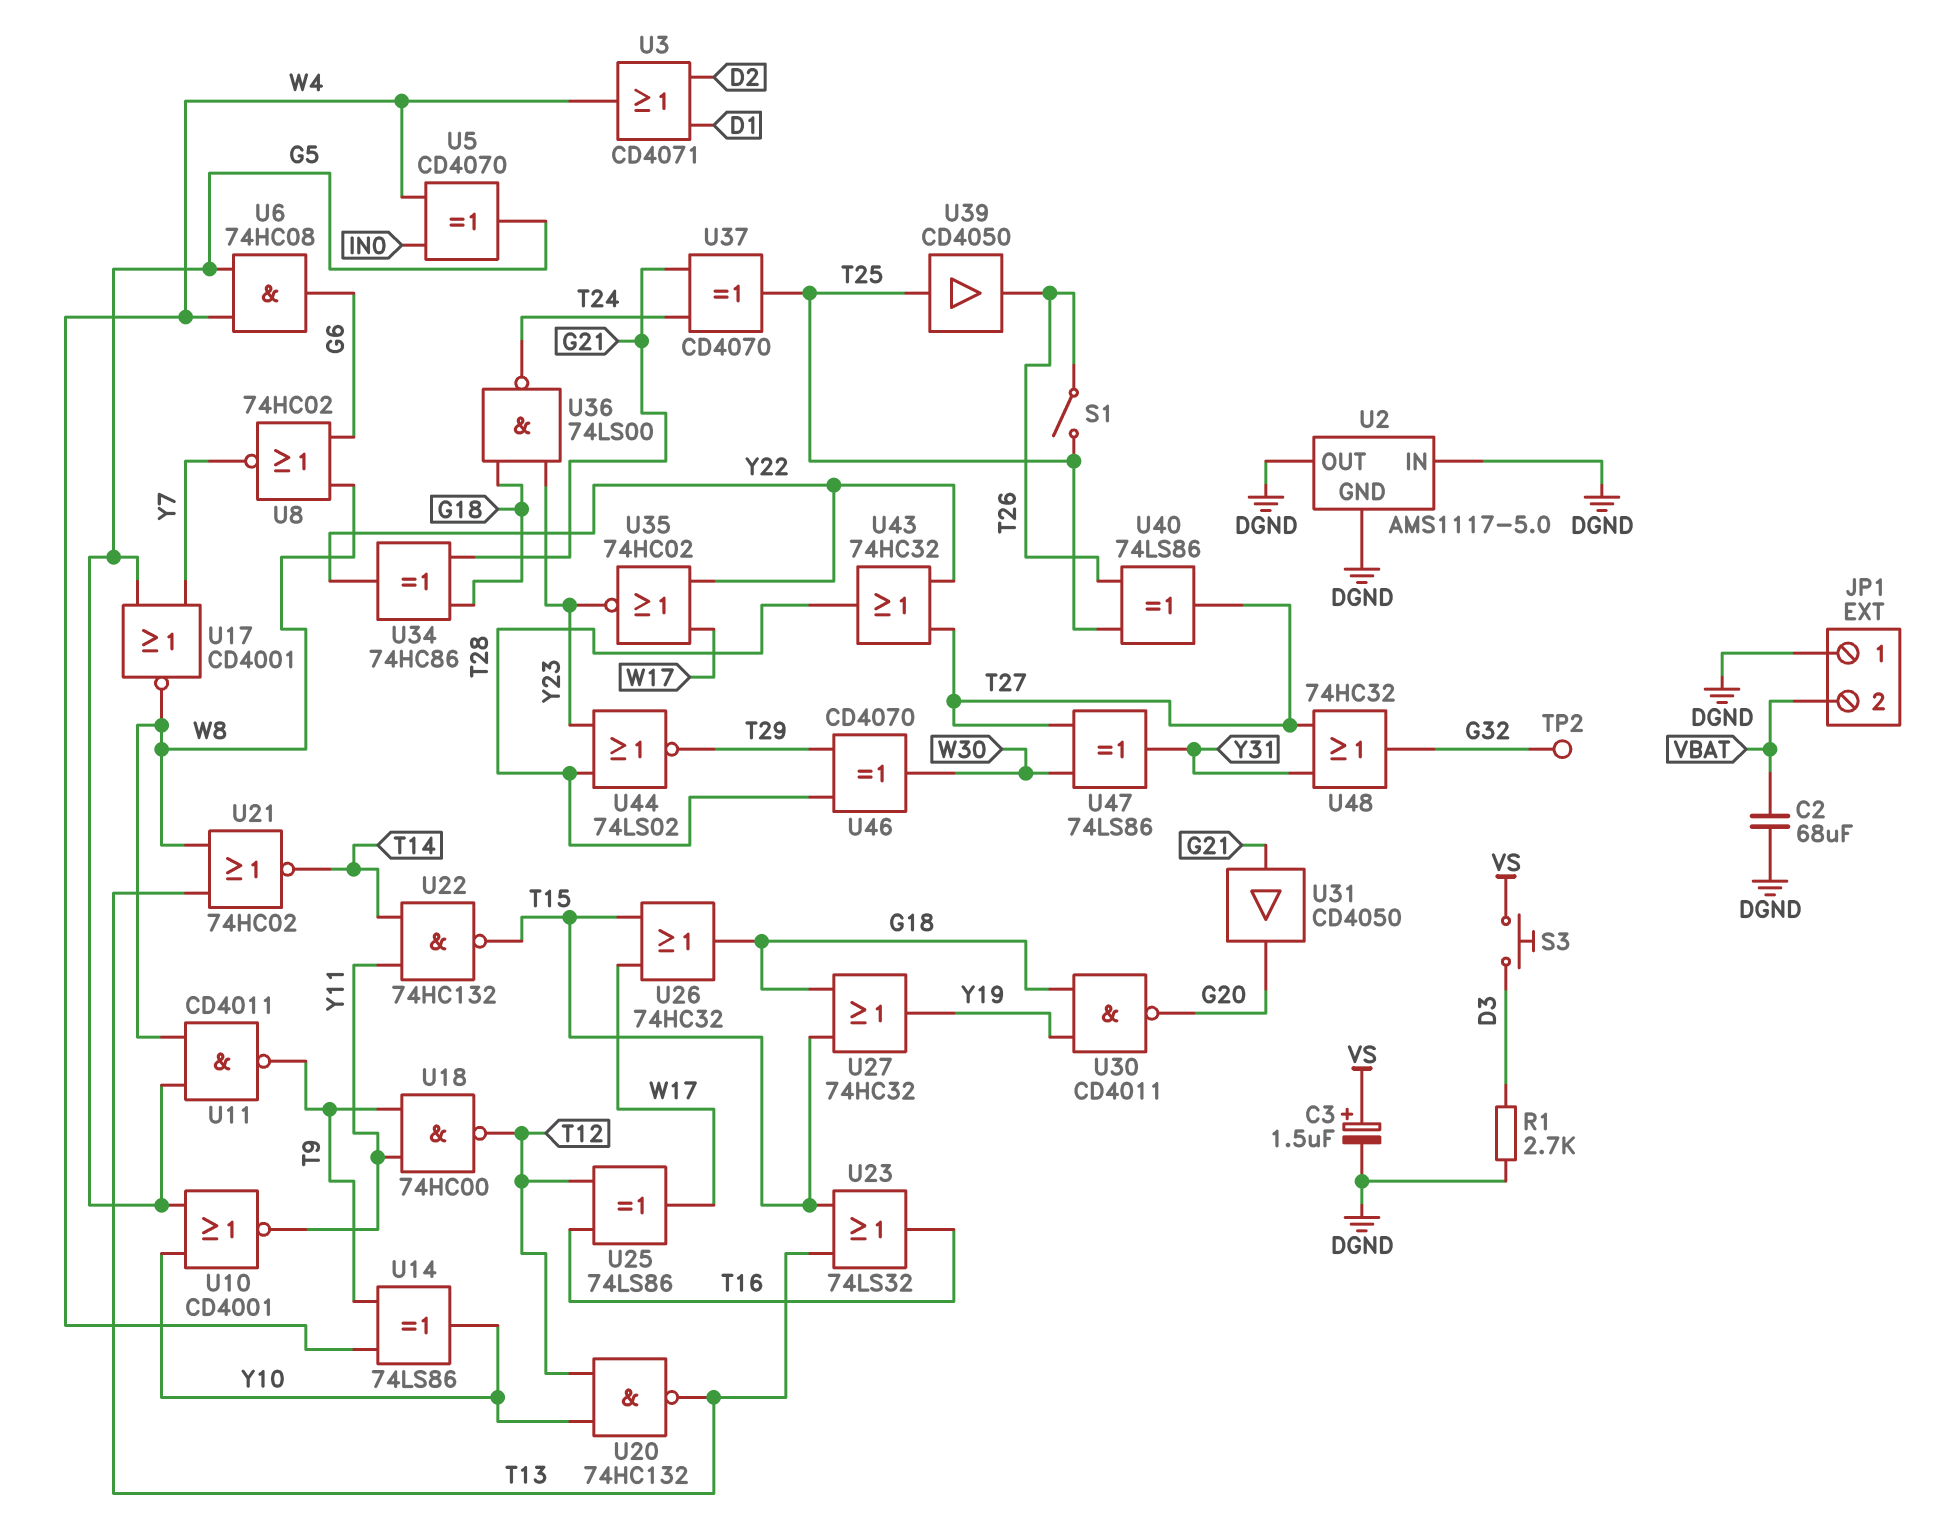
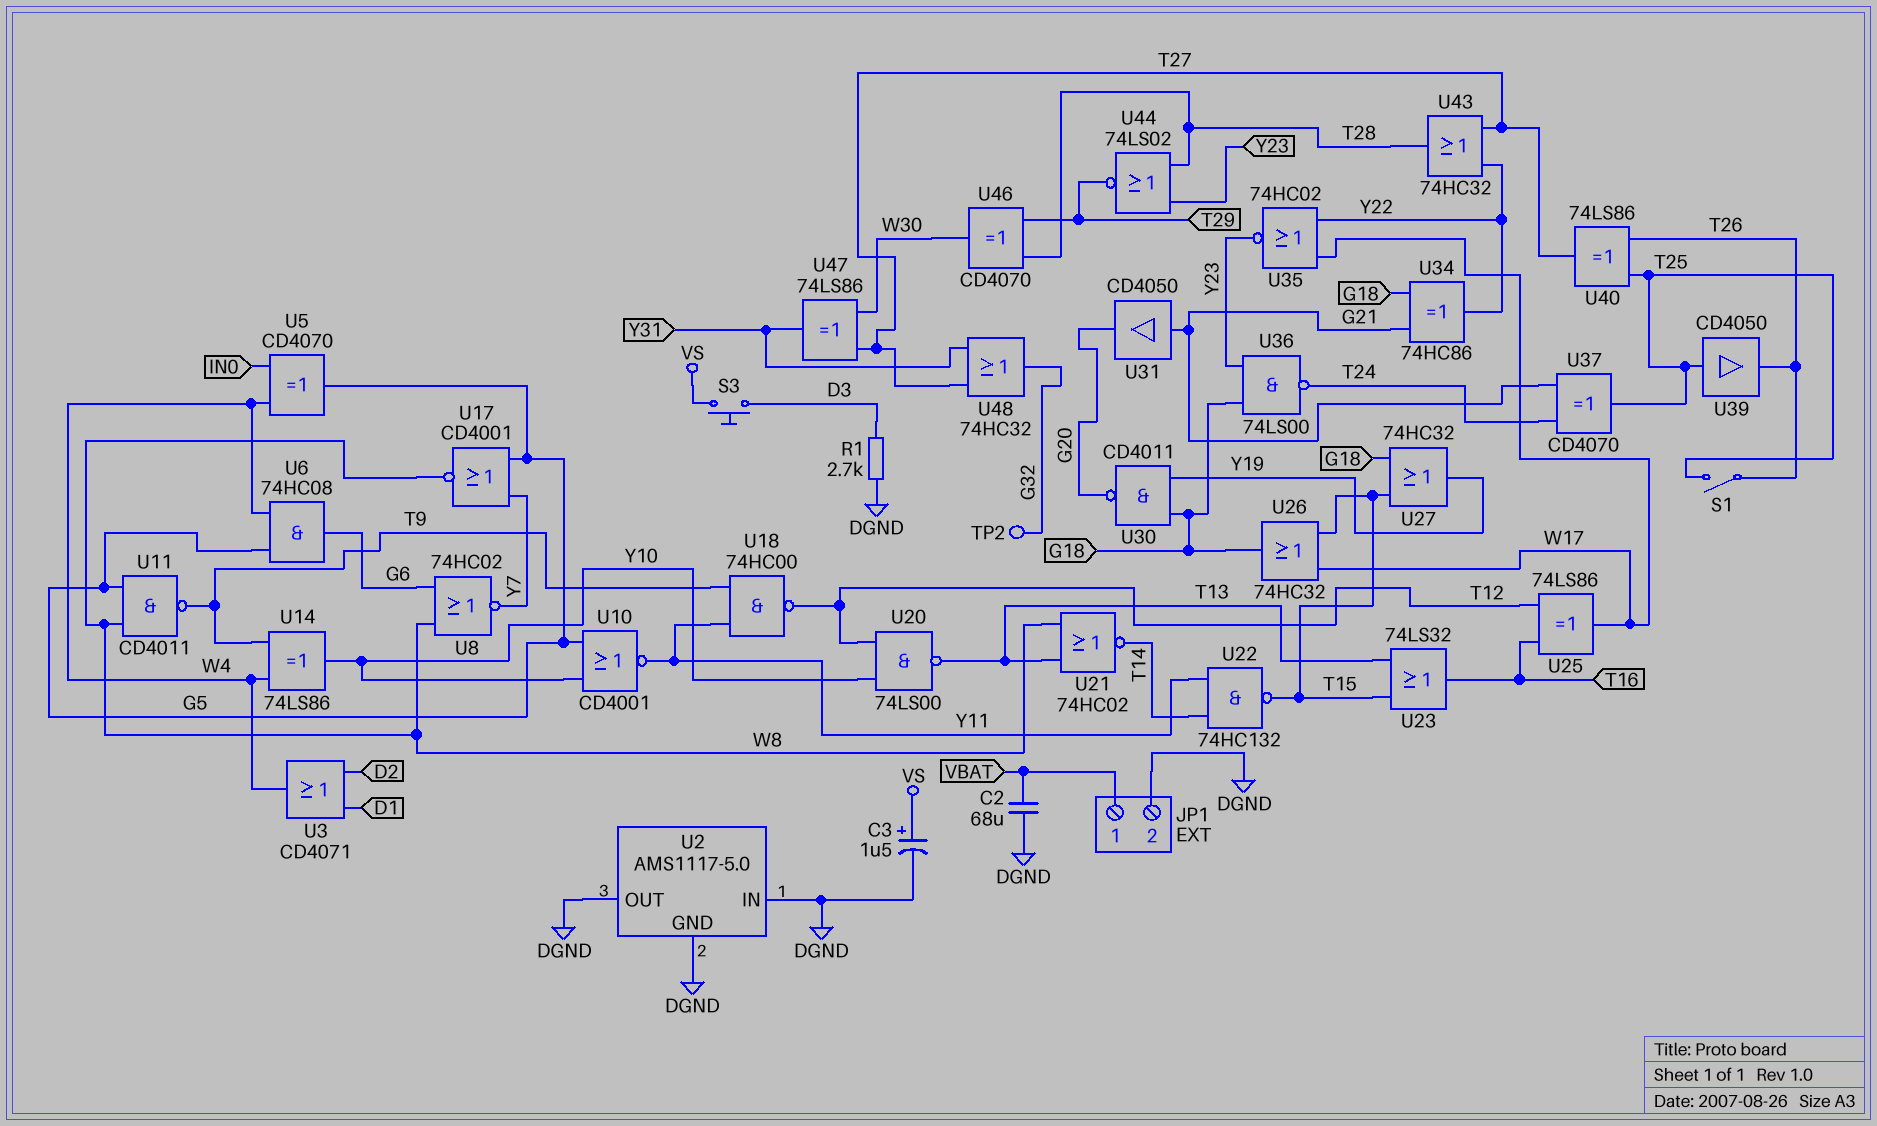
JP1 pin 1: DGND -> VBAT
JP1 pin 2: VBAT -> DGND
U20: NAND 74HC132 (in T12, in Y10, out T13) -> NAND 74LS00 (in T12, in Y10, out T13)

